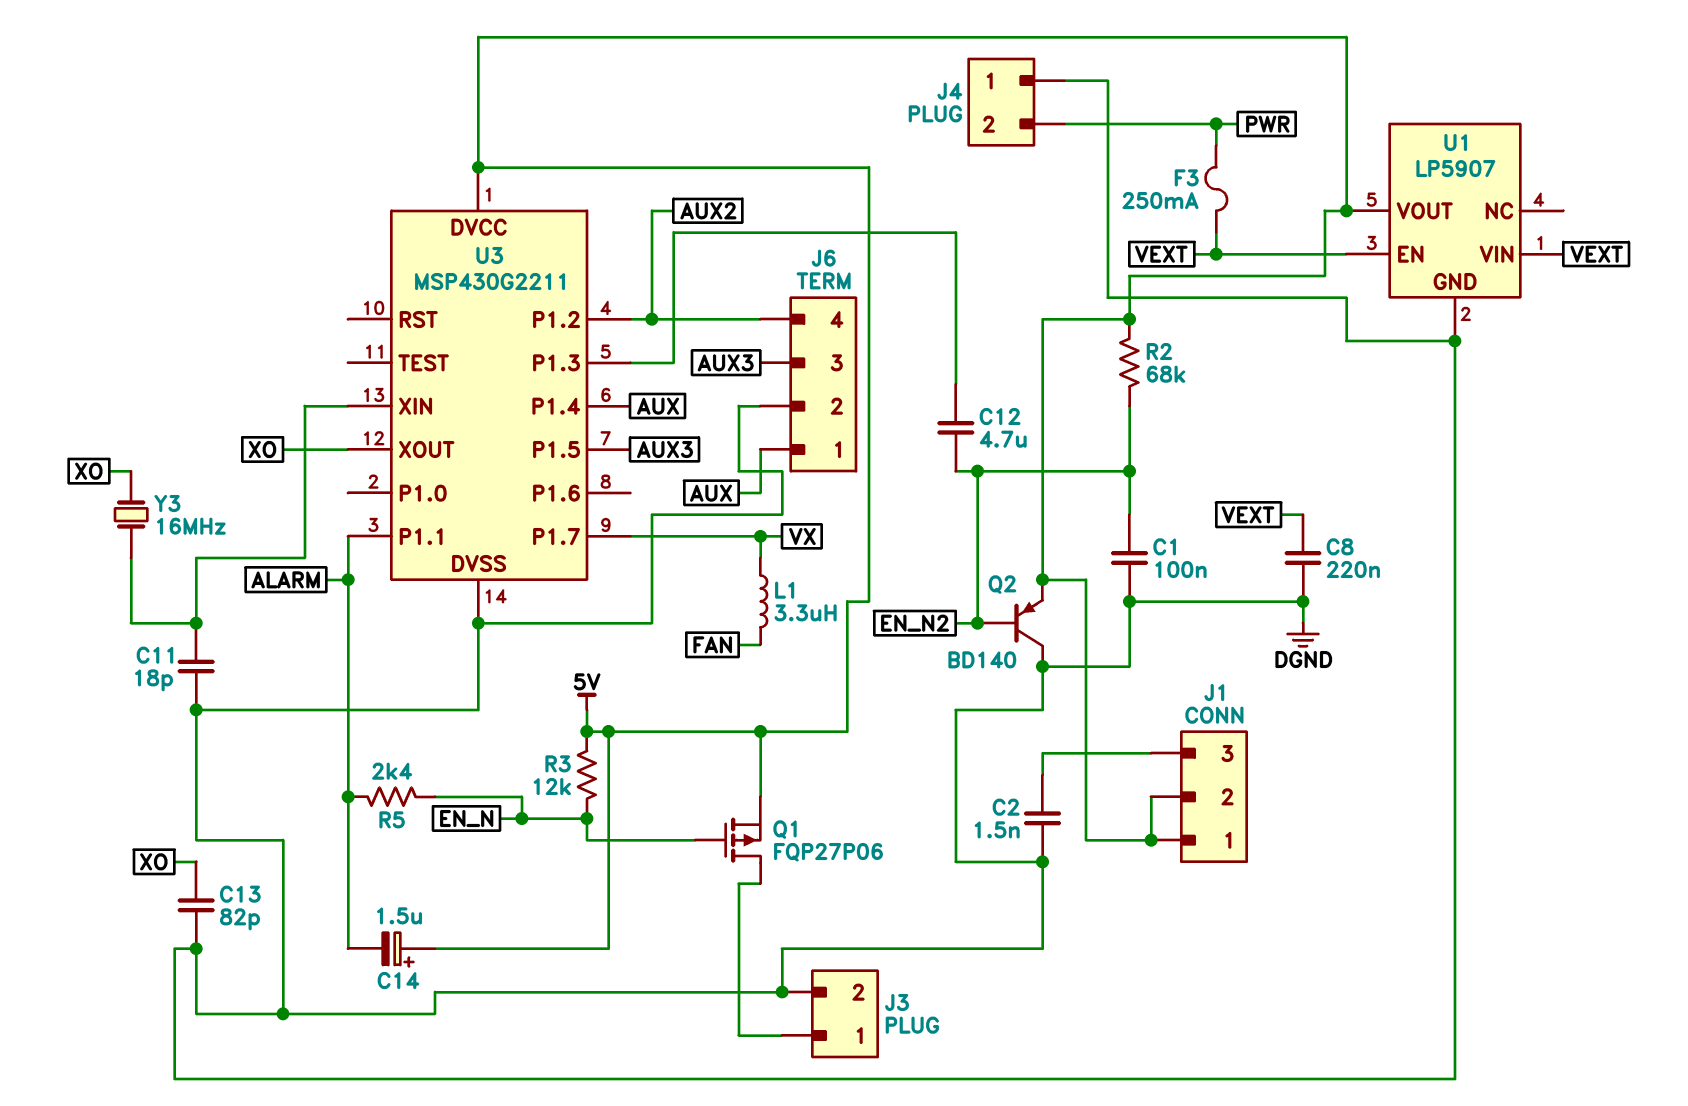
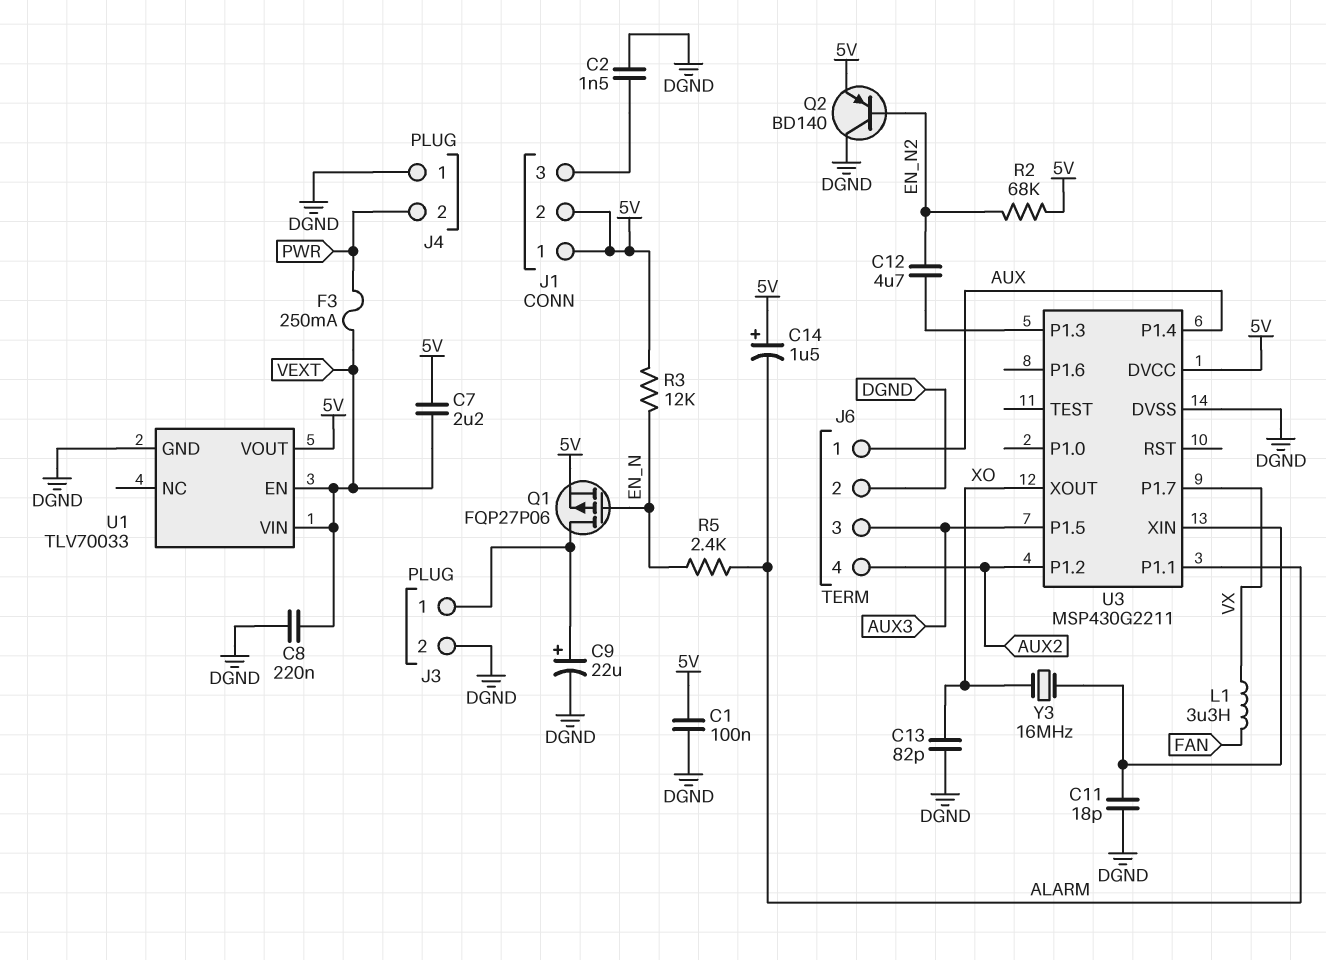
C1: 100nF (DGND, EN_N2) -> 100nF (5V, DGND)
C7: none -> 2.2uF (5V, VEXT)
C9: none -> 22uF (plus J3/1, minus DGND)
U1: LP5907 -> TLV70033

